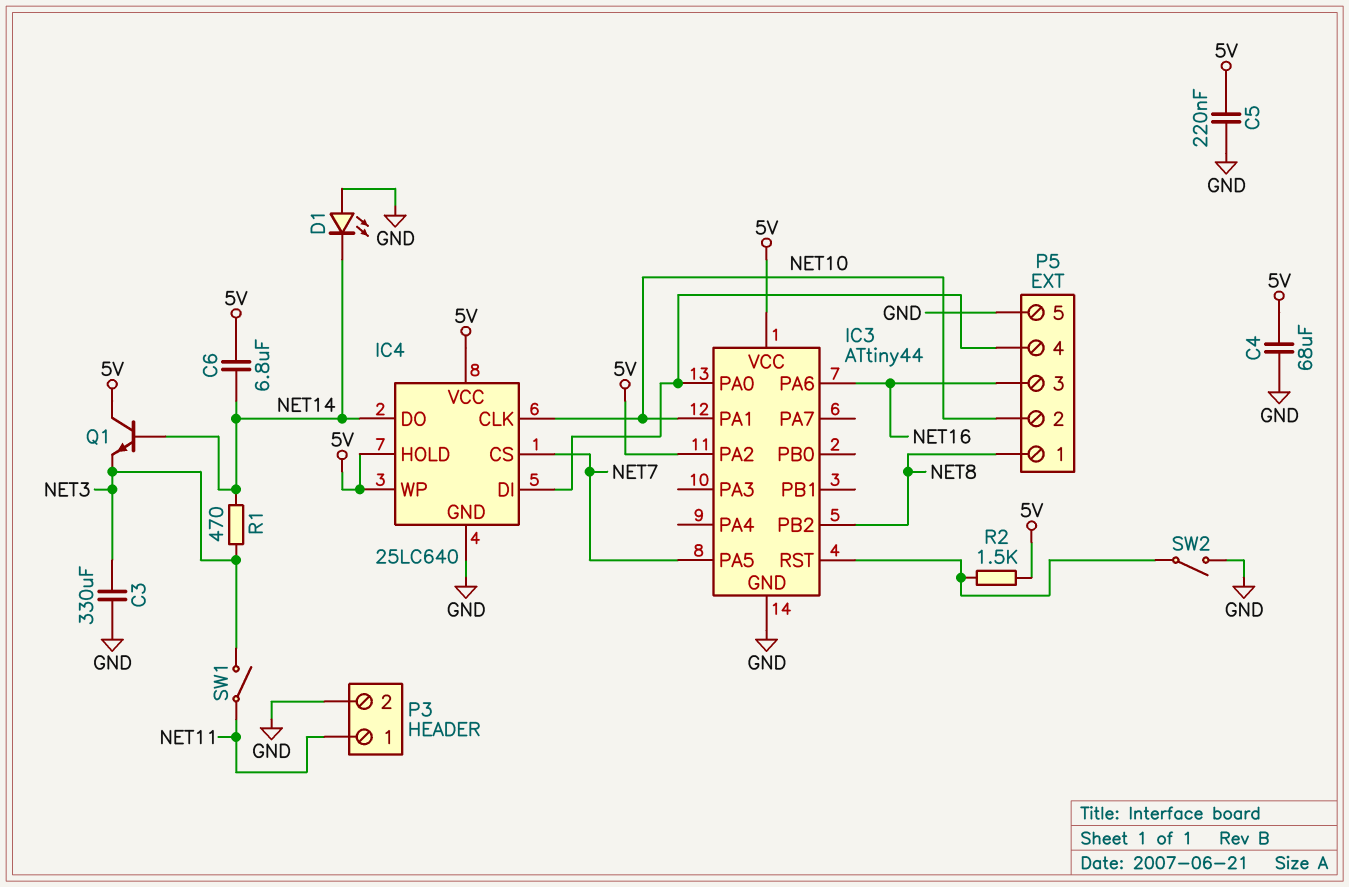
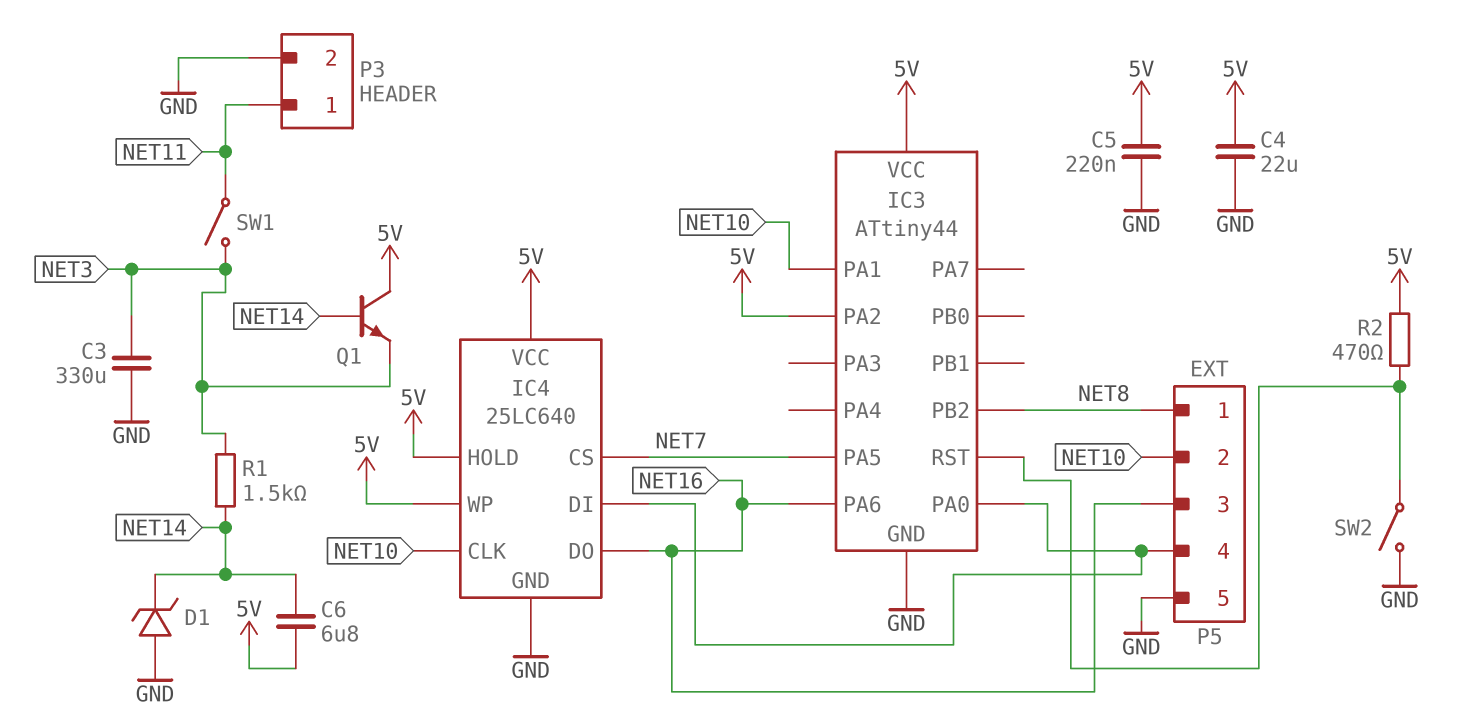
C4: 68uF (5V, GND) -> 22uF (5V, GND)
D1: LED (A GND, K NET14) -> zener (A GND, K NET14)
IC4 pin DO: NET14 -> NET16
R1: 470 (NET3, NET14) -> 1.5k (NET3, NET14)
R2: 1.5k (5V, IC3/RST) -> 470 (5V, IC3/RST)

